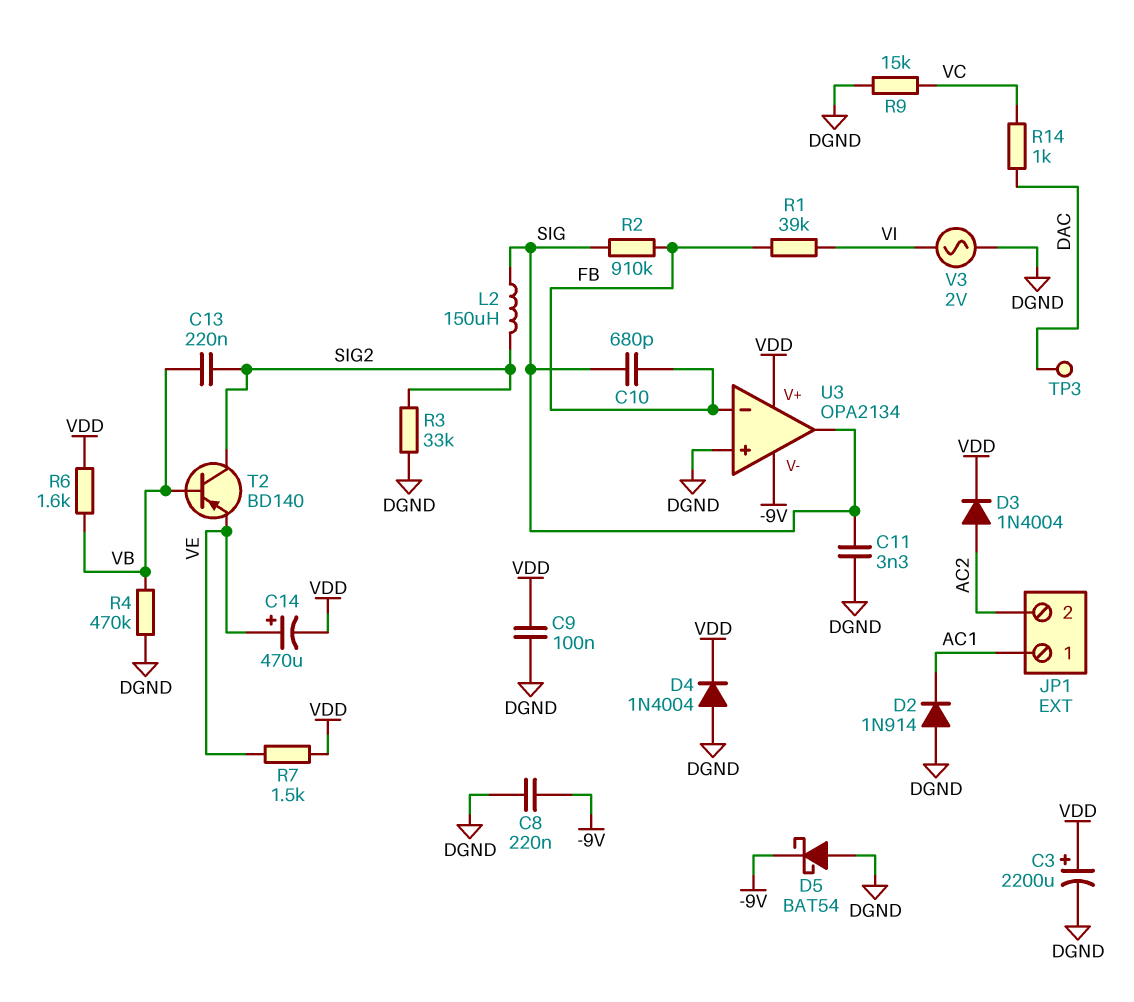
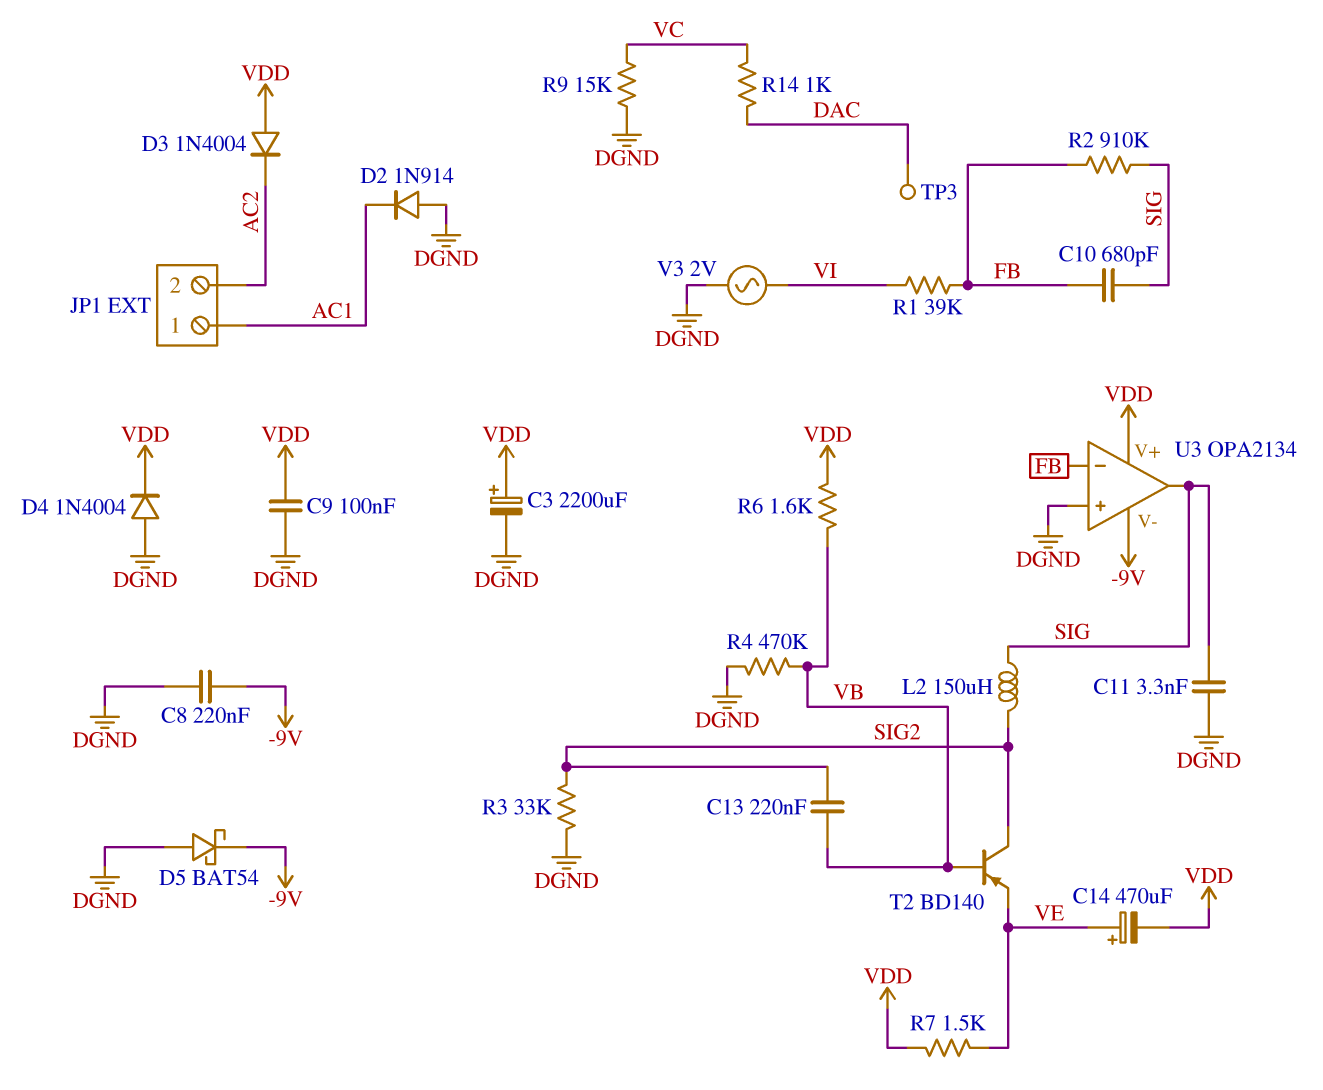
D3: diode 1N4004 (A AC2, K VDD) -> diode 1N4004 (A VDD, K AC2)

